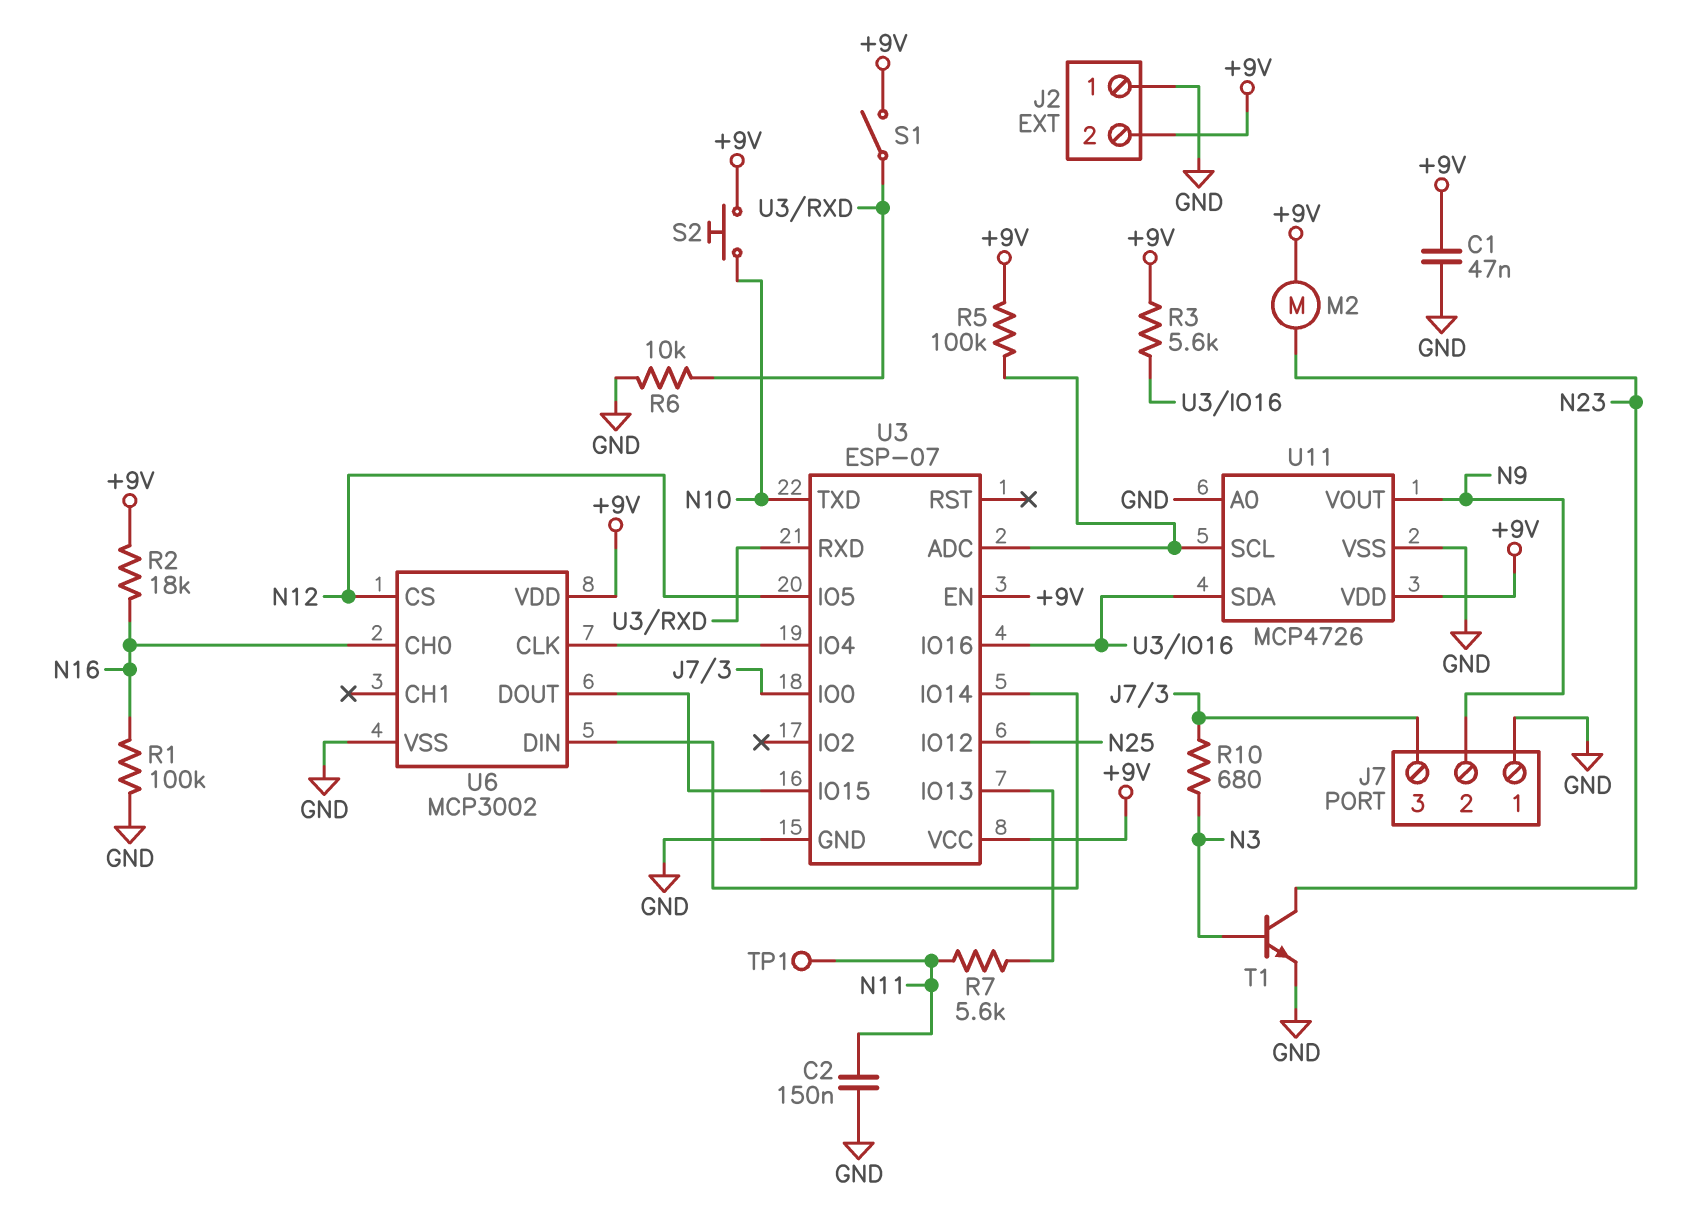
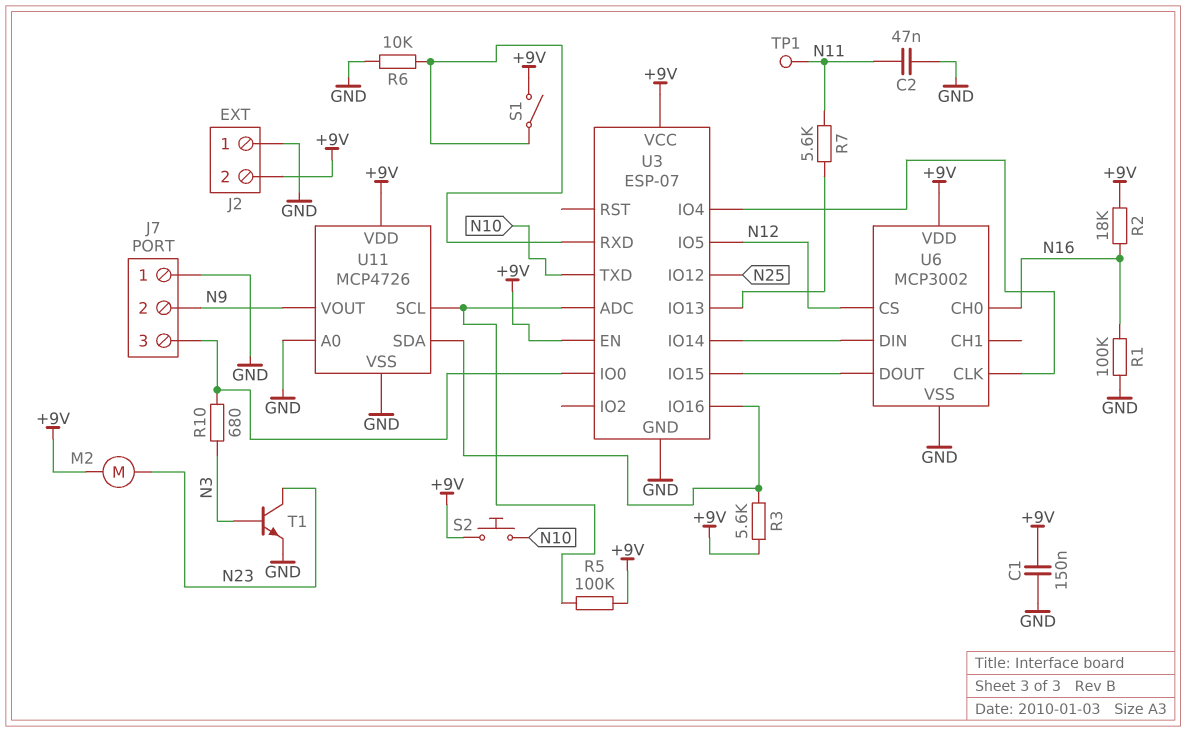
C1: 47nF (+9V, GND) -> 150nF (+9V, GND)
C2: 150nF (GND, N11) -> 47nF (GND, N11)

